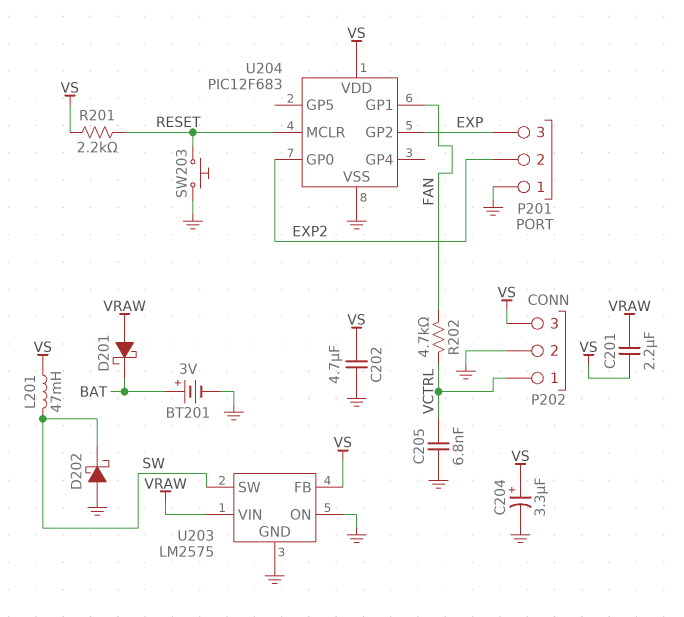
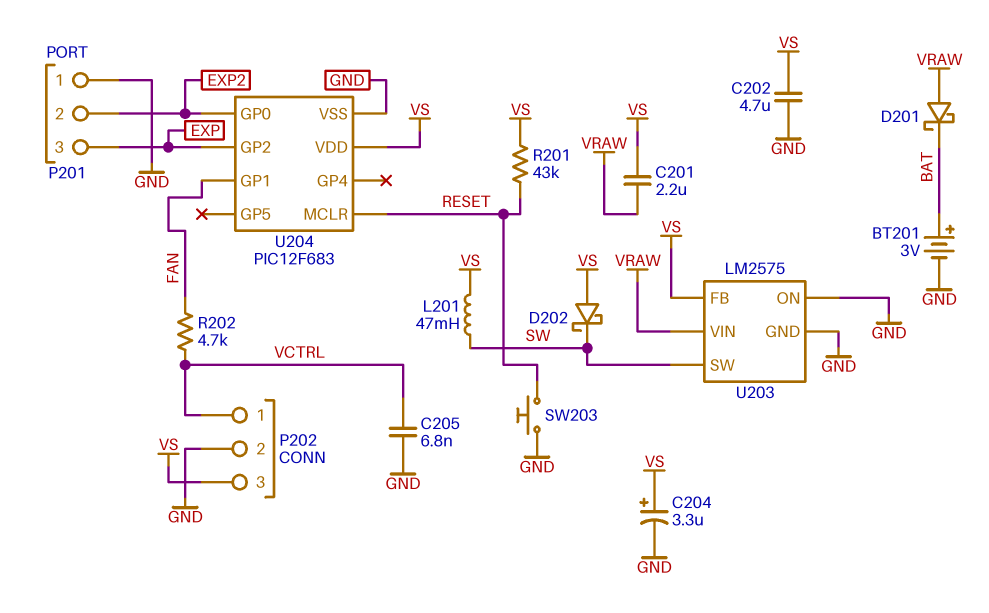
D202: schottky (A GND, K SW) -> schottky (A VS, K SW)
R201: 2.2k (RESET, VS) -> 43k (RESET, VS)

